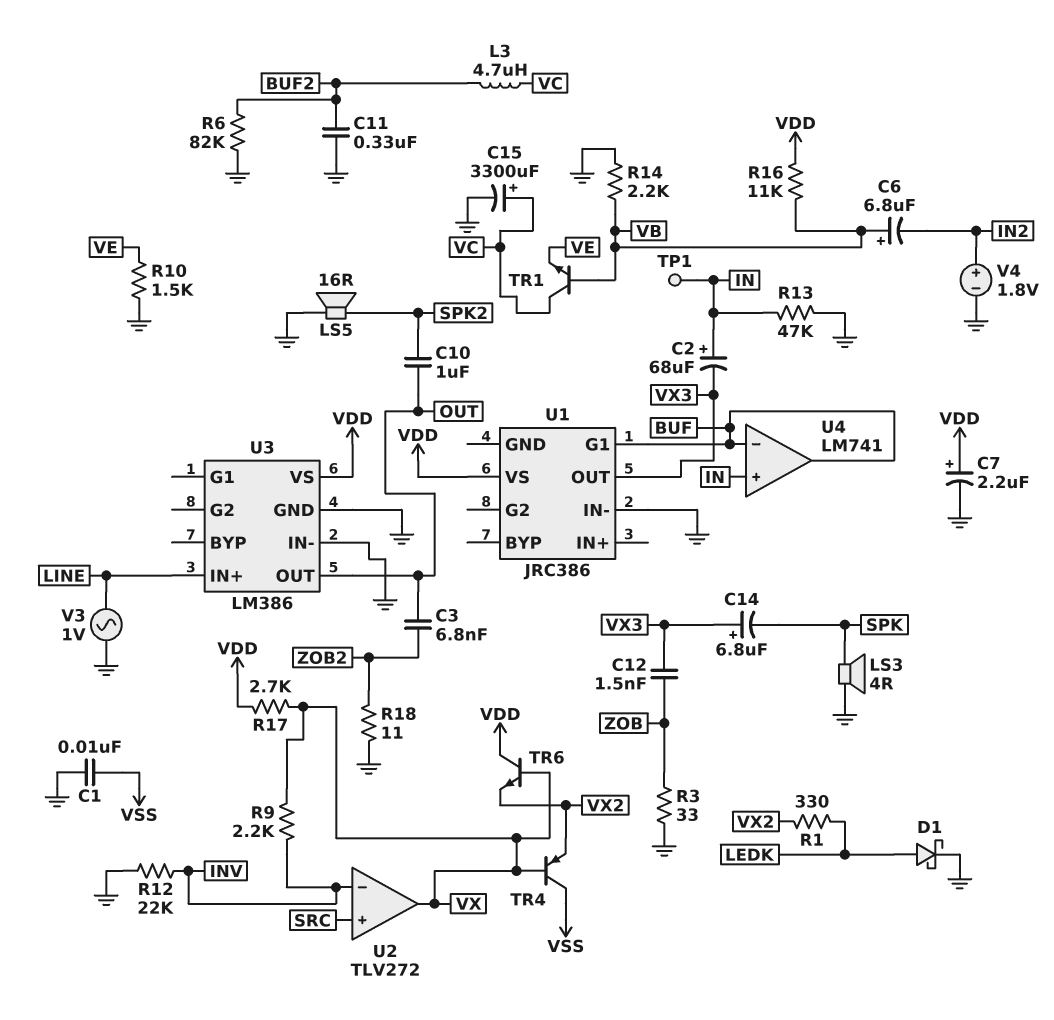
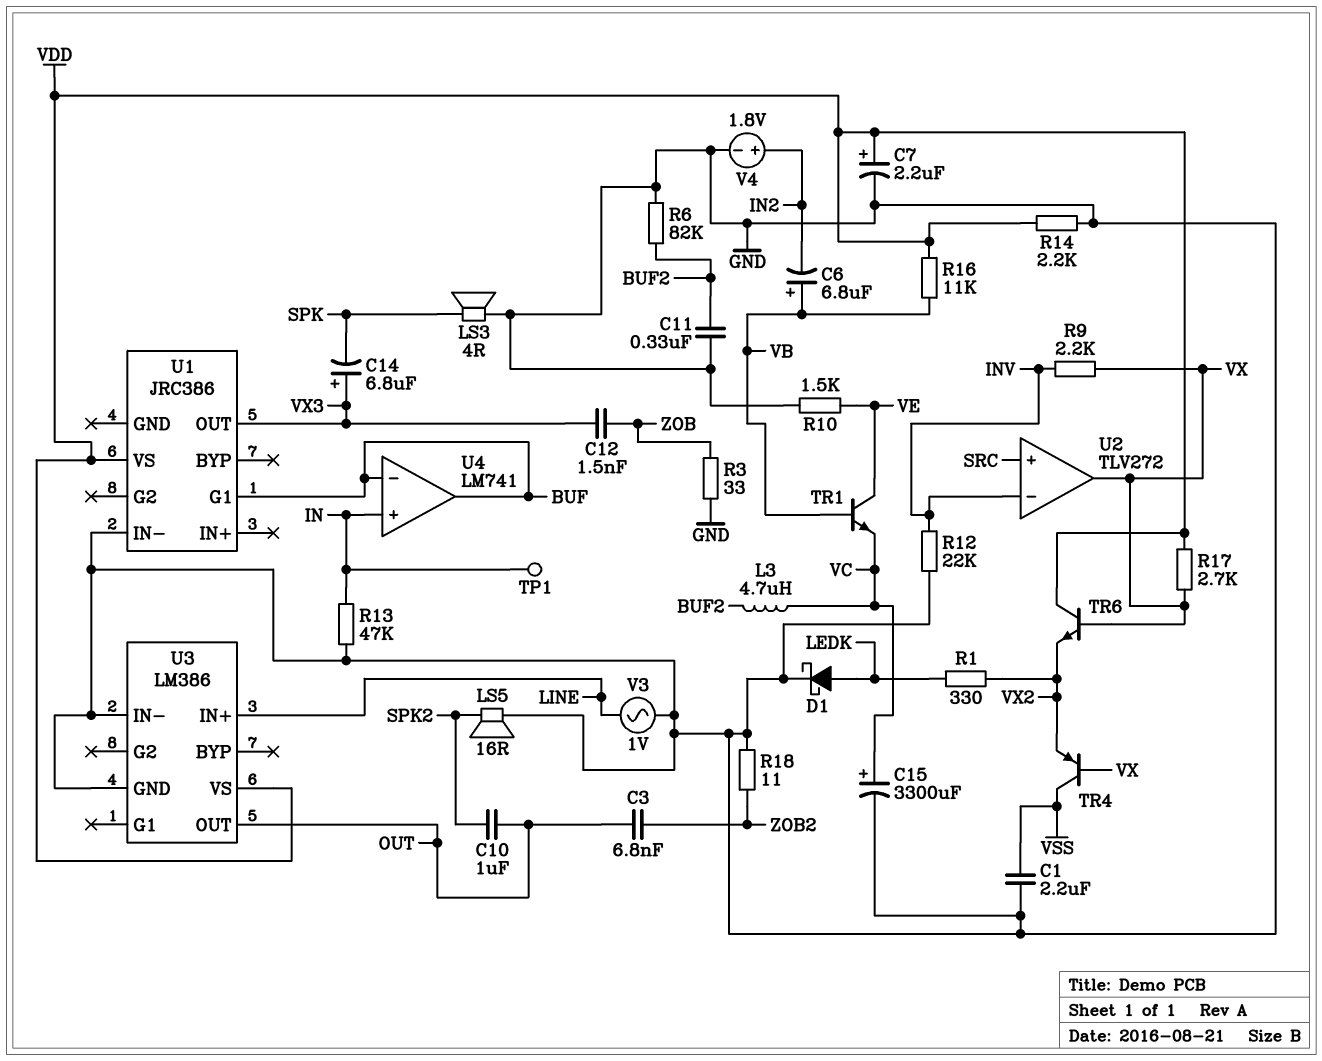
C1: 10nF (GND, VSS) -> 2.2uF (GND, VSS)
C2: 68uF (plus IN, minus VX3) -> none
R14: 2.2k (GND, VB) -> 2.2k (GND, VDD)
TR1: NPN (B VB, C VC, E VE) -> NPN (B VB, C VE, E VC)

